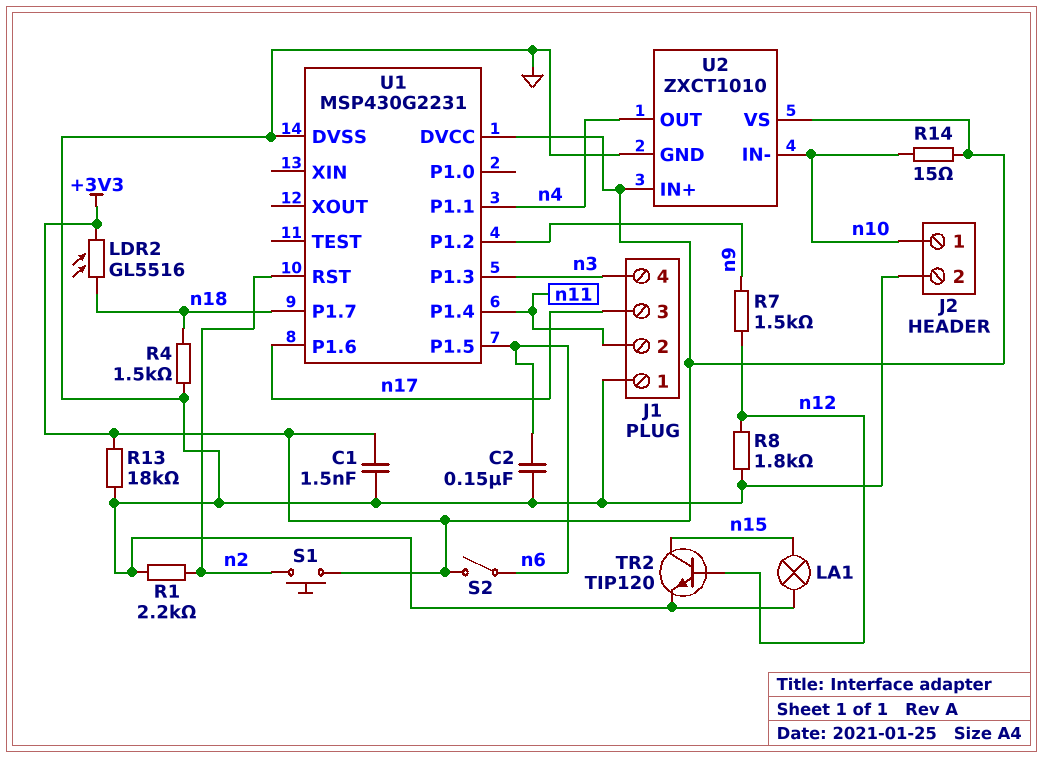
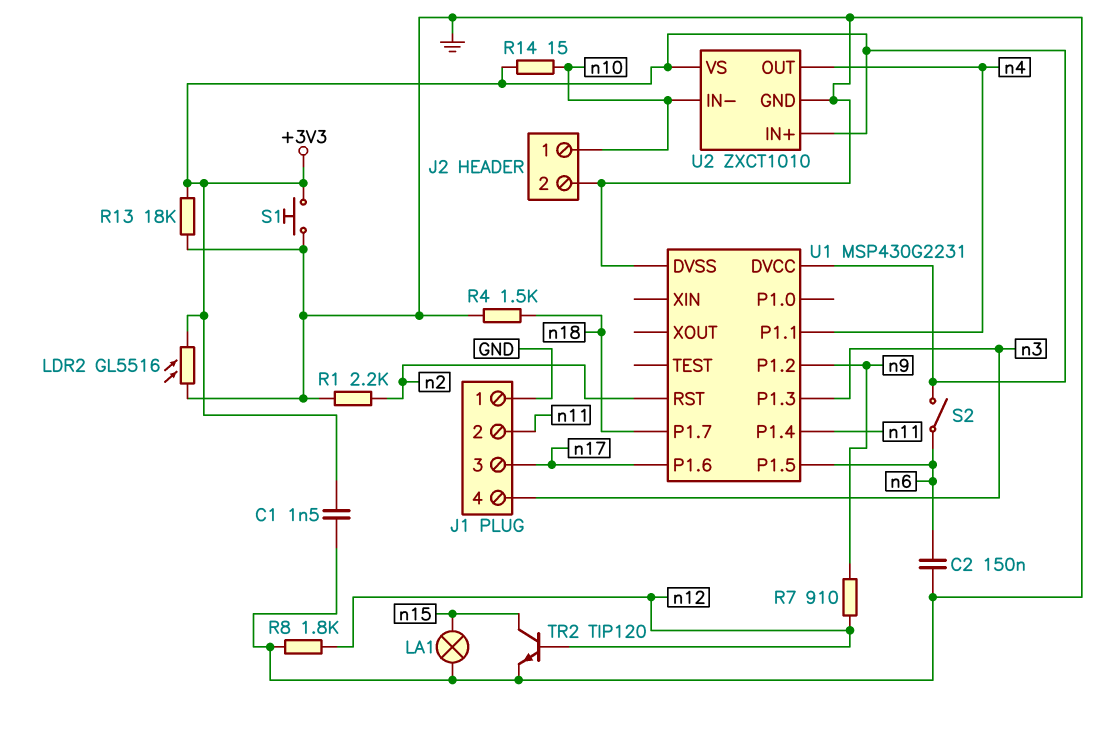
LDR2: GL5516 (+3V3, n18) -> GL5516 (+3V3, GND)
R7: 1.5k (n9, n12) -> 910 (n9, n12)
S1: button (+3V3, n2) -> button (+3V3, GND)

